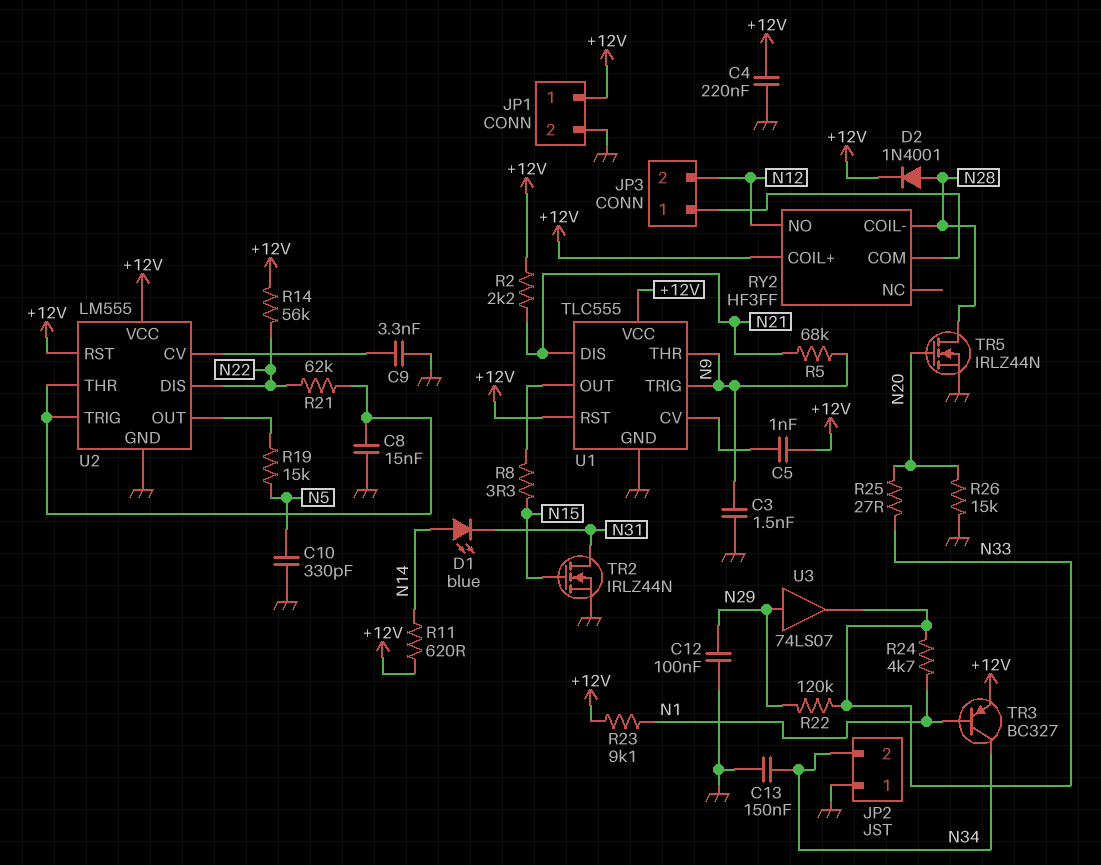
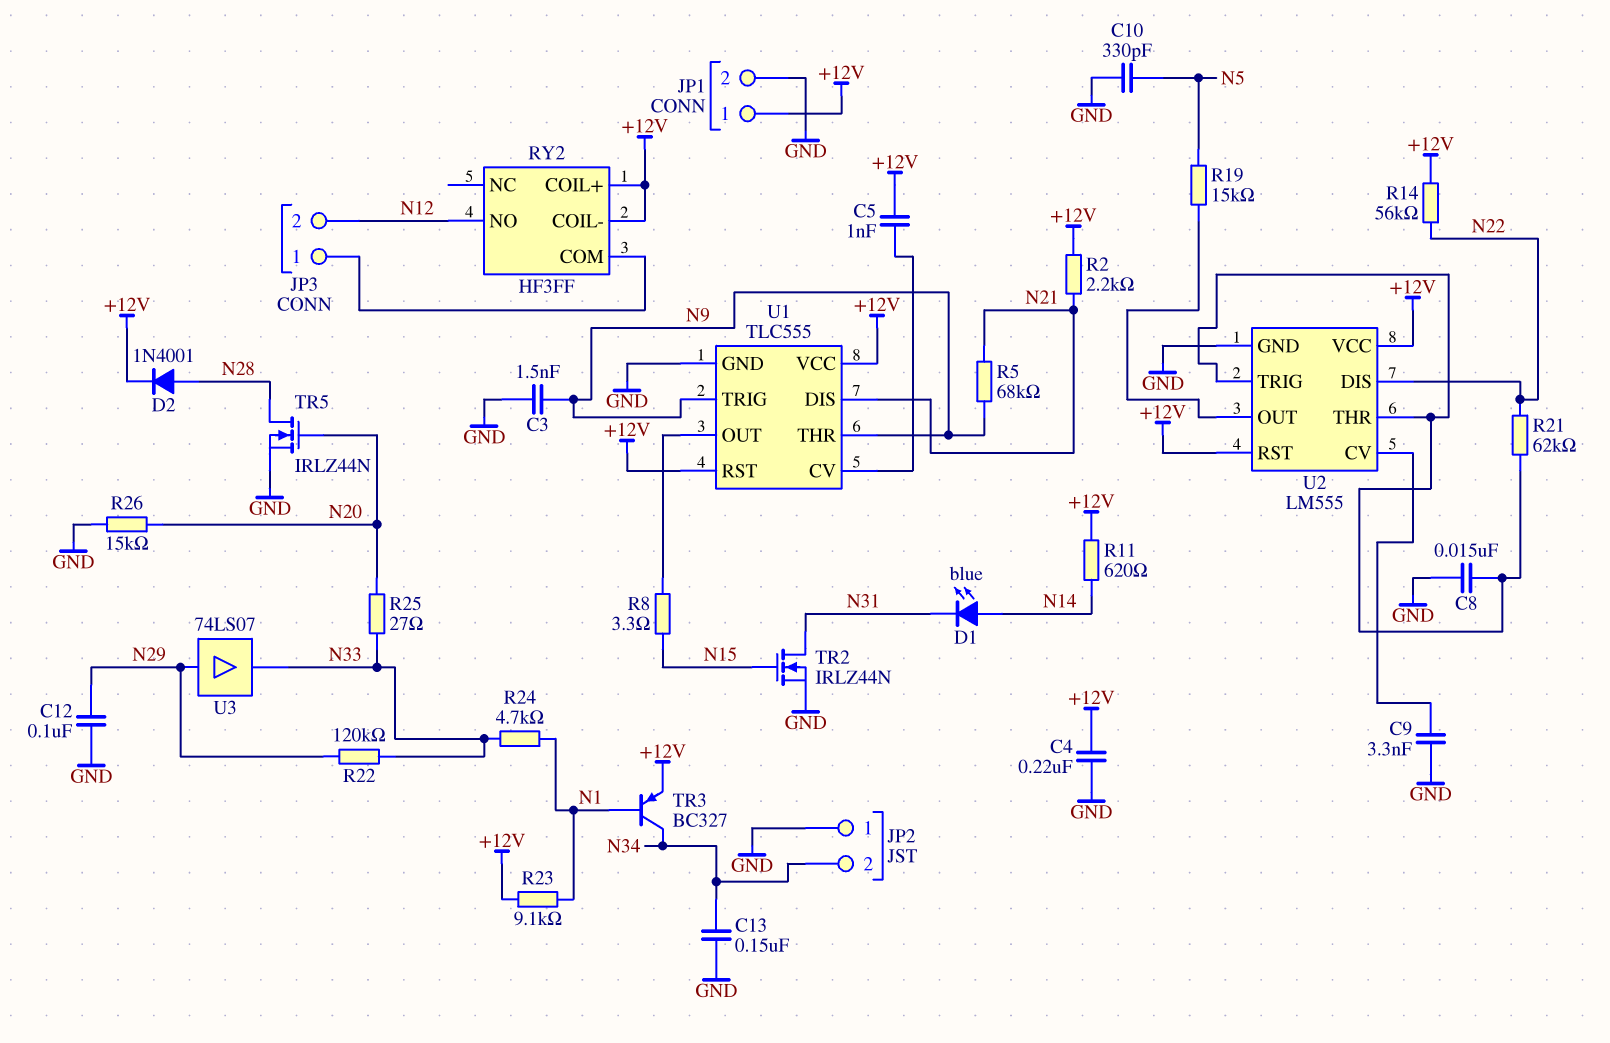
RY2 pin COIL-: N28 -> +12V

